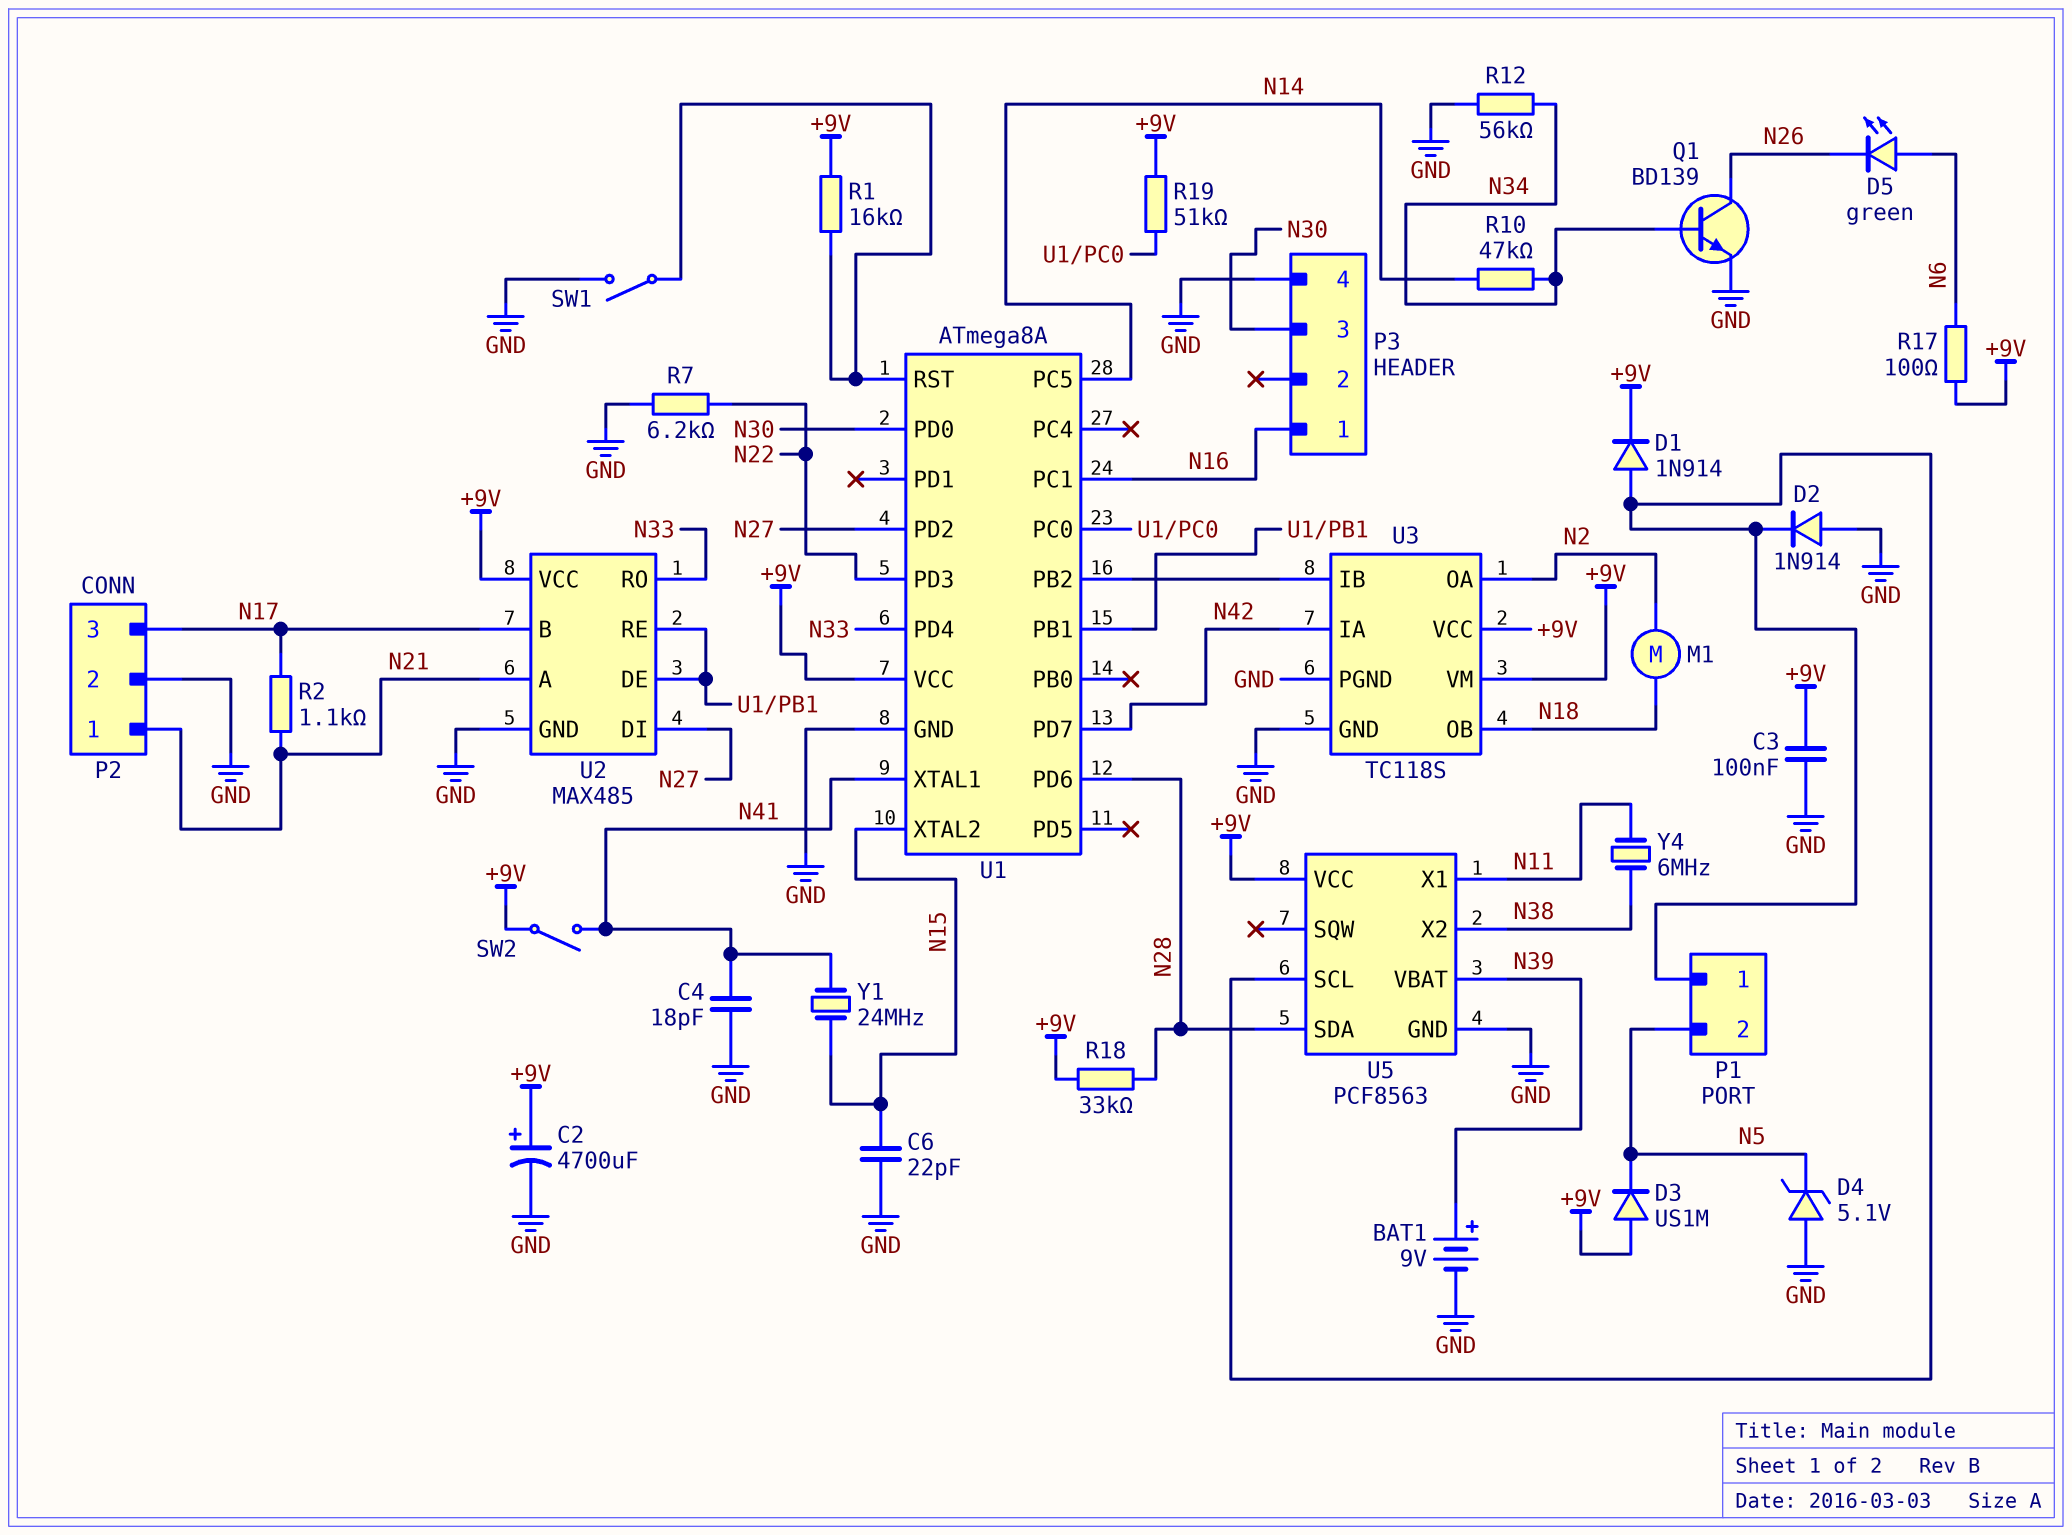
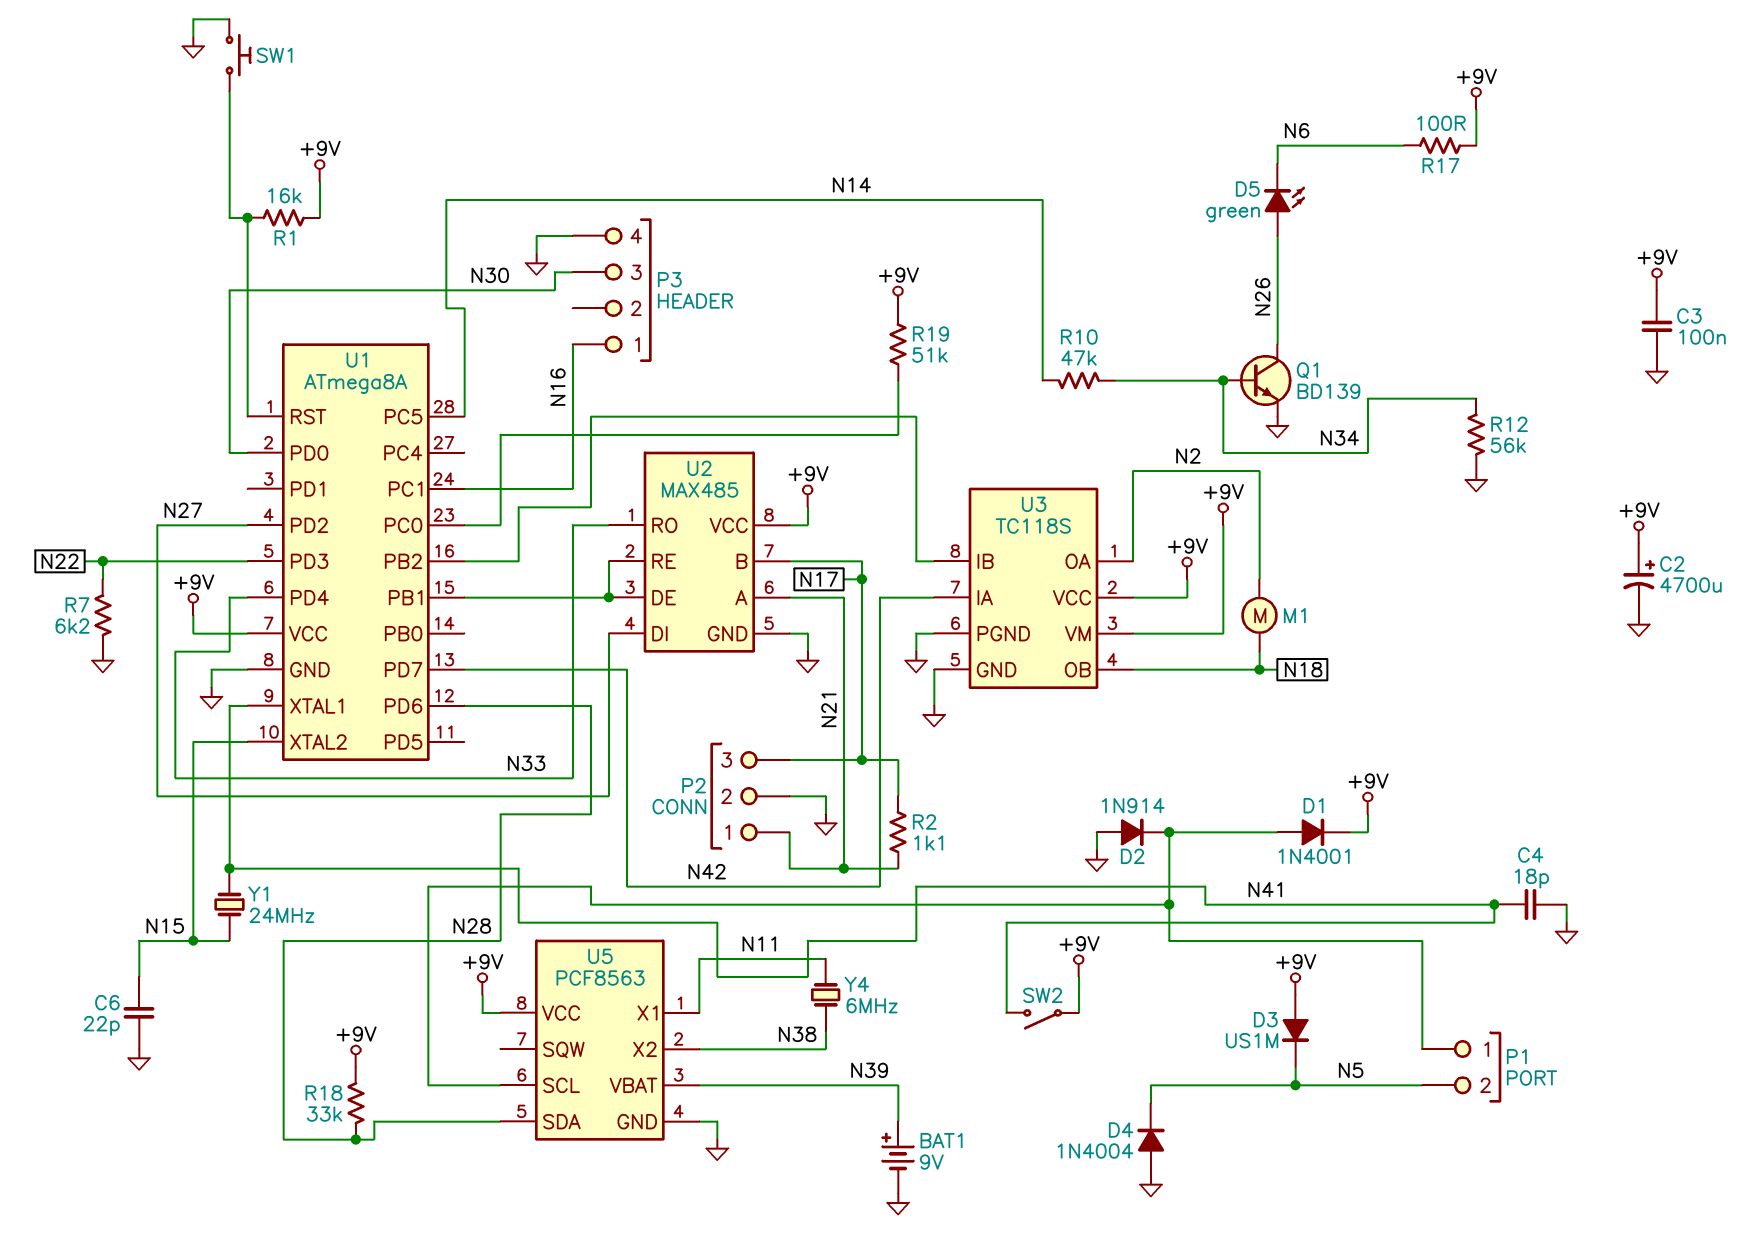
D1: diode 1N914 (A P1/1, K +9V) -> diode 1N4001 (A P1/1, K +9V)
D4: zener 5.1V (A GND, K N5) -> diode 1N4004 (A GND, K N5)
D5: LED green (A N6, K N26) -> LED green (A N26, K N6)
SW1: switch (GND, U1/RST) -> button (GND, U1/RST)

